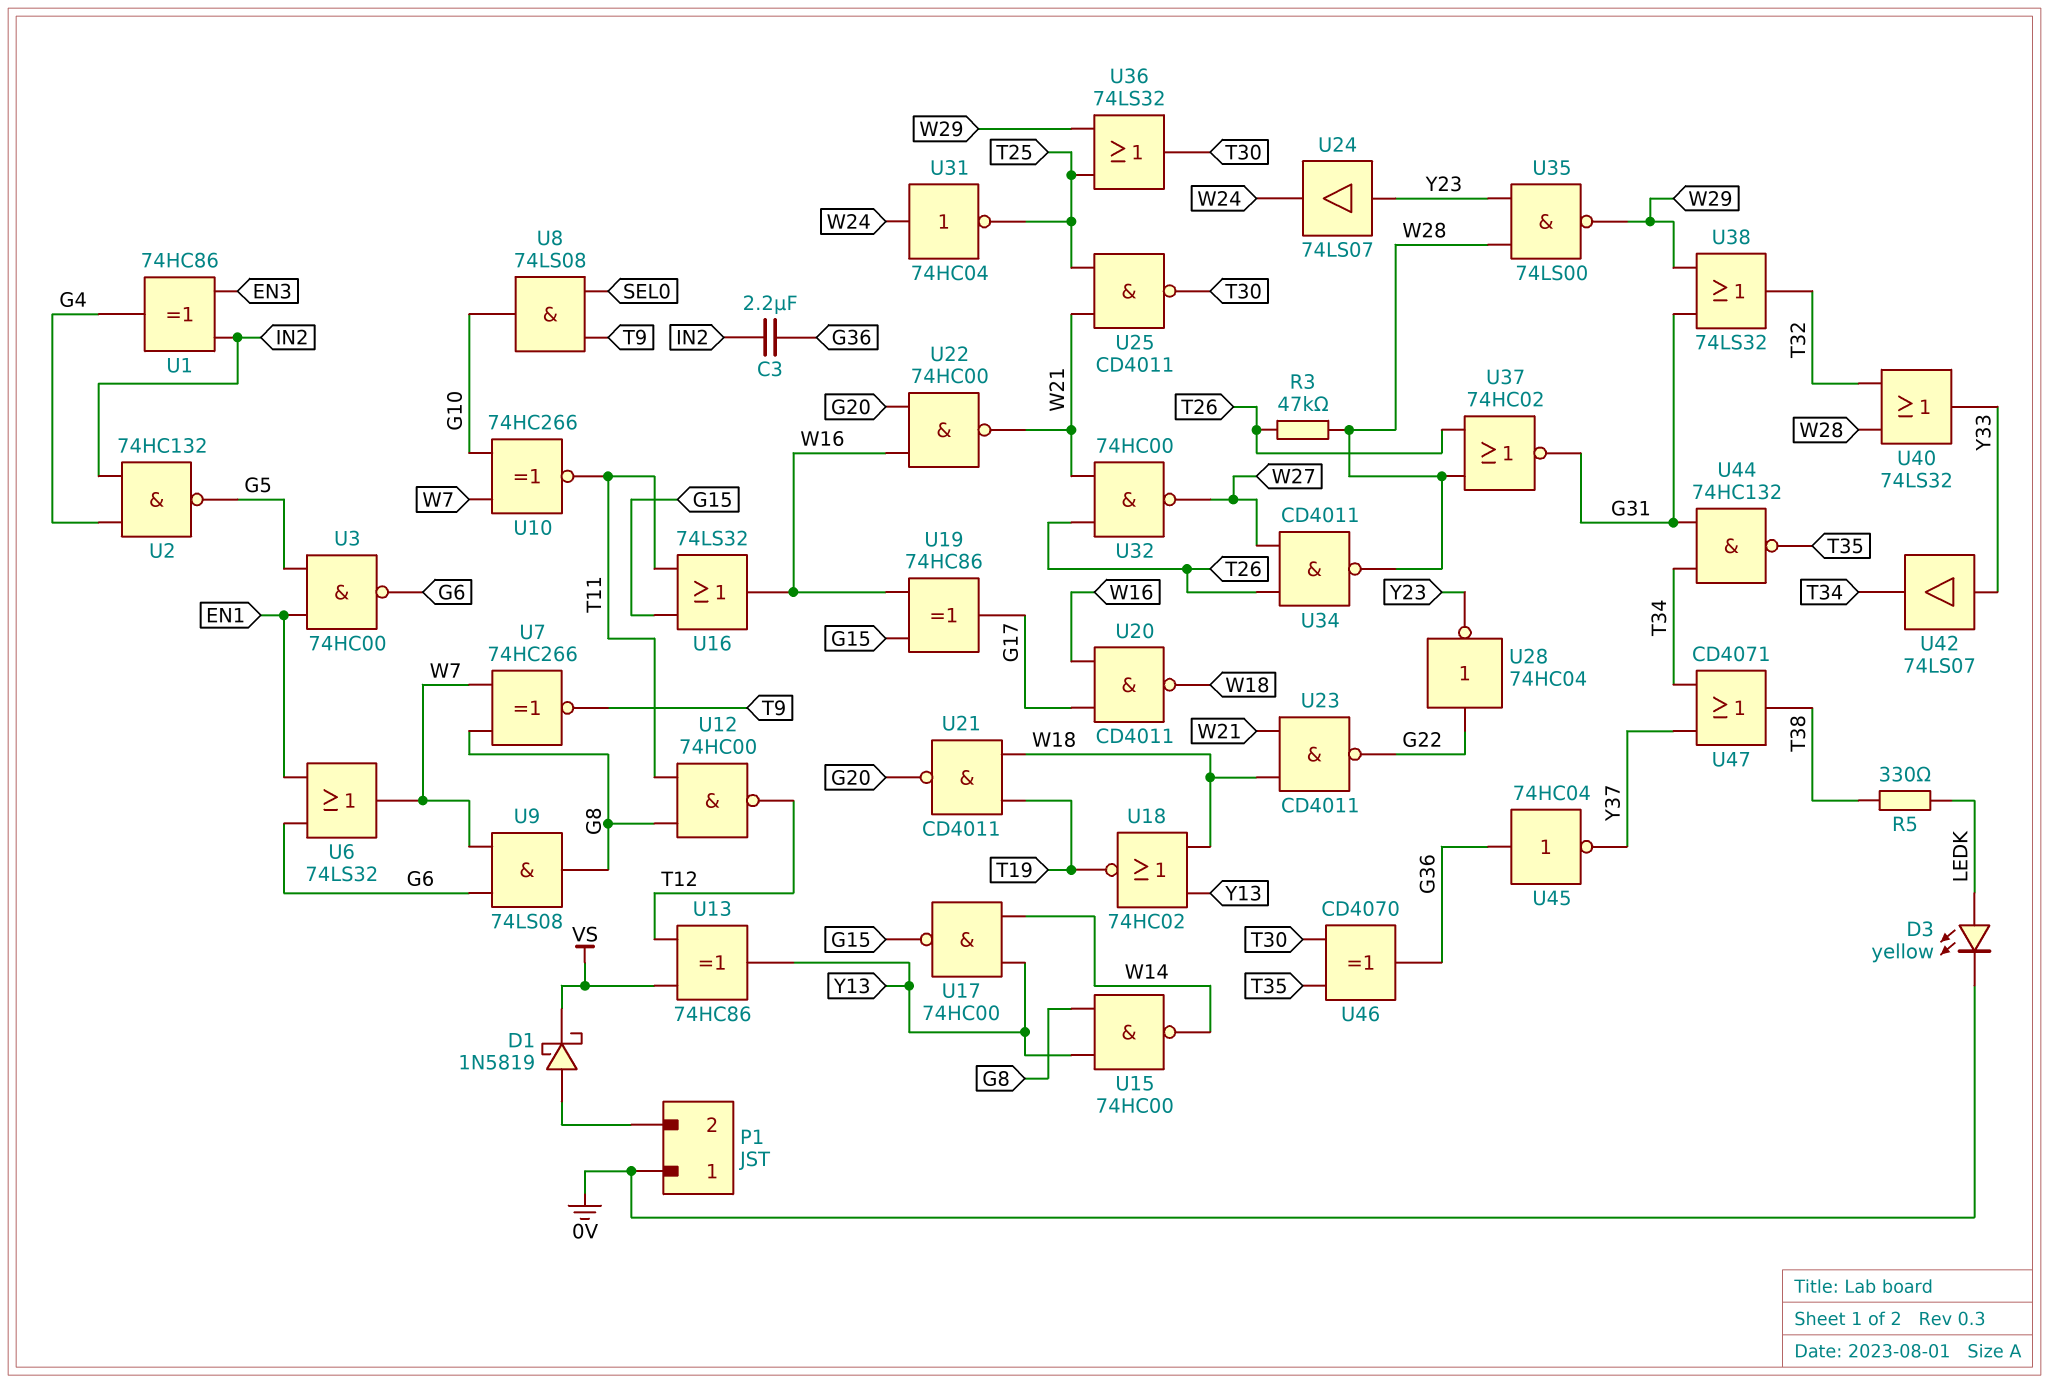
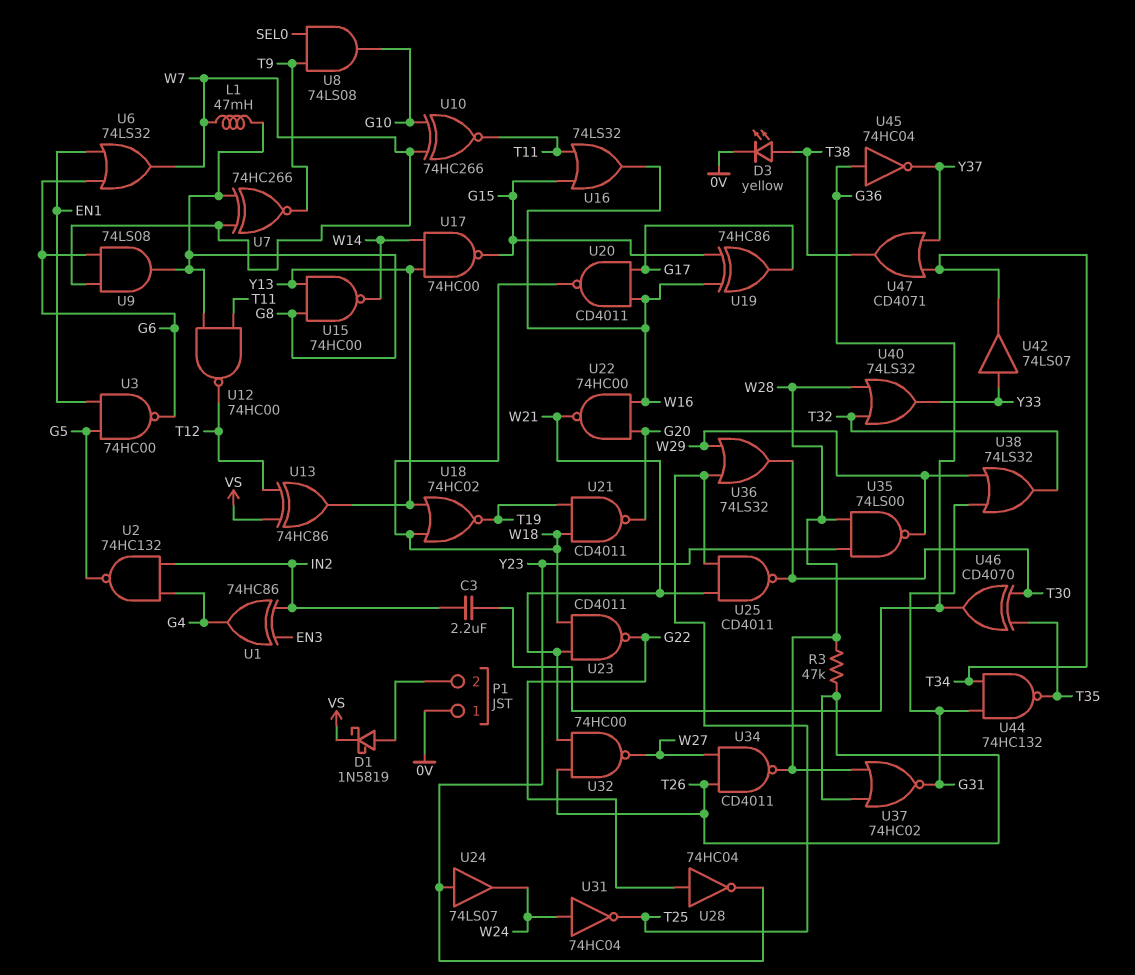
D3: LED yellow (A LEDK, K 0V) -> LED yellow (A T38, K 0V)
L1: none -> 47mH (G8, W7)
R5: 330 (LEDK, T38) -> none

